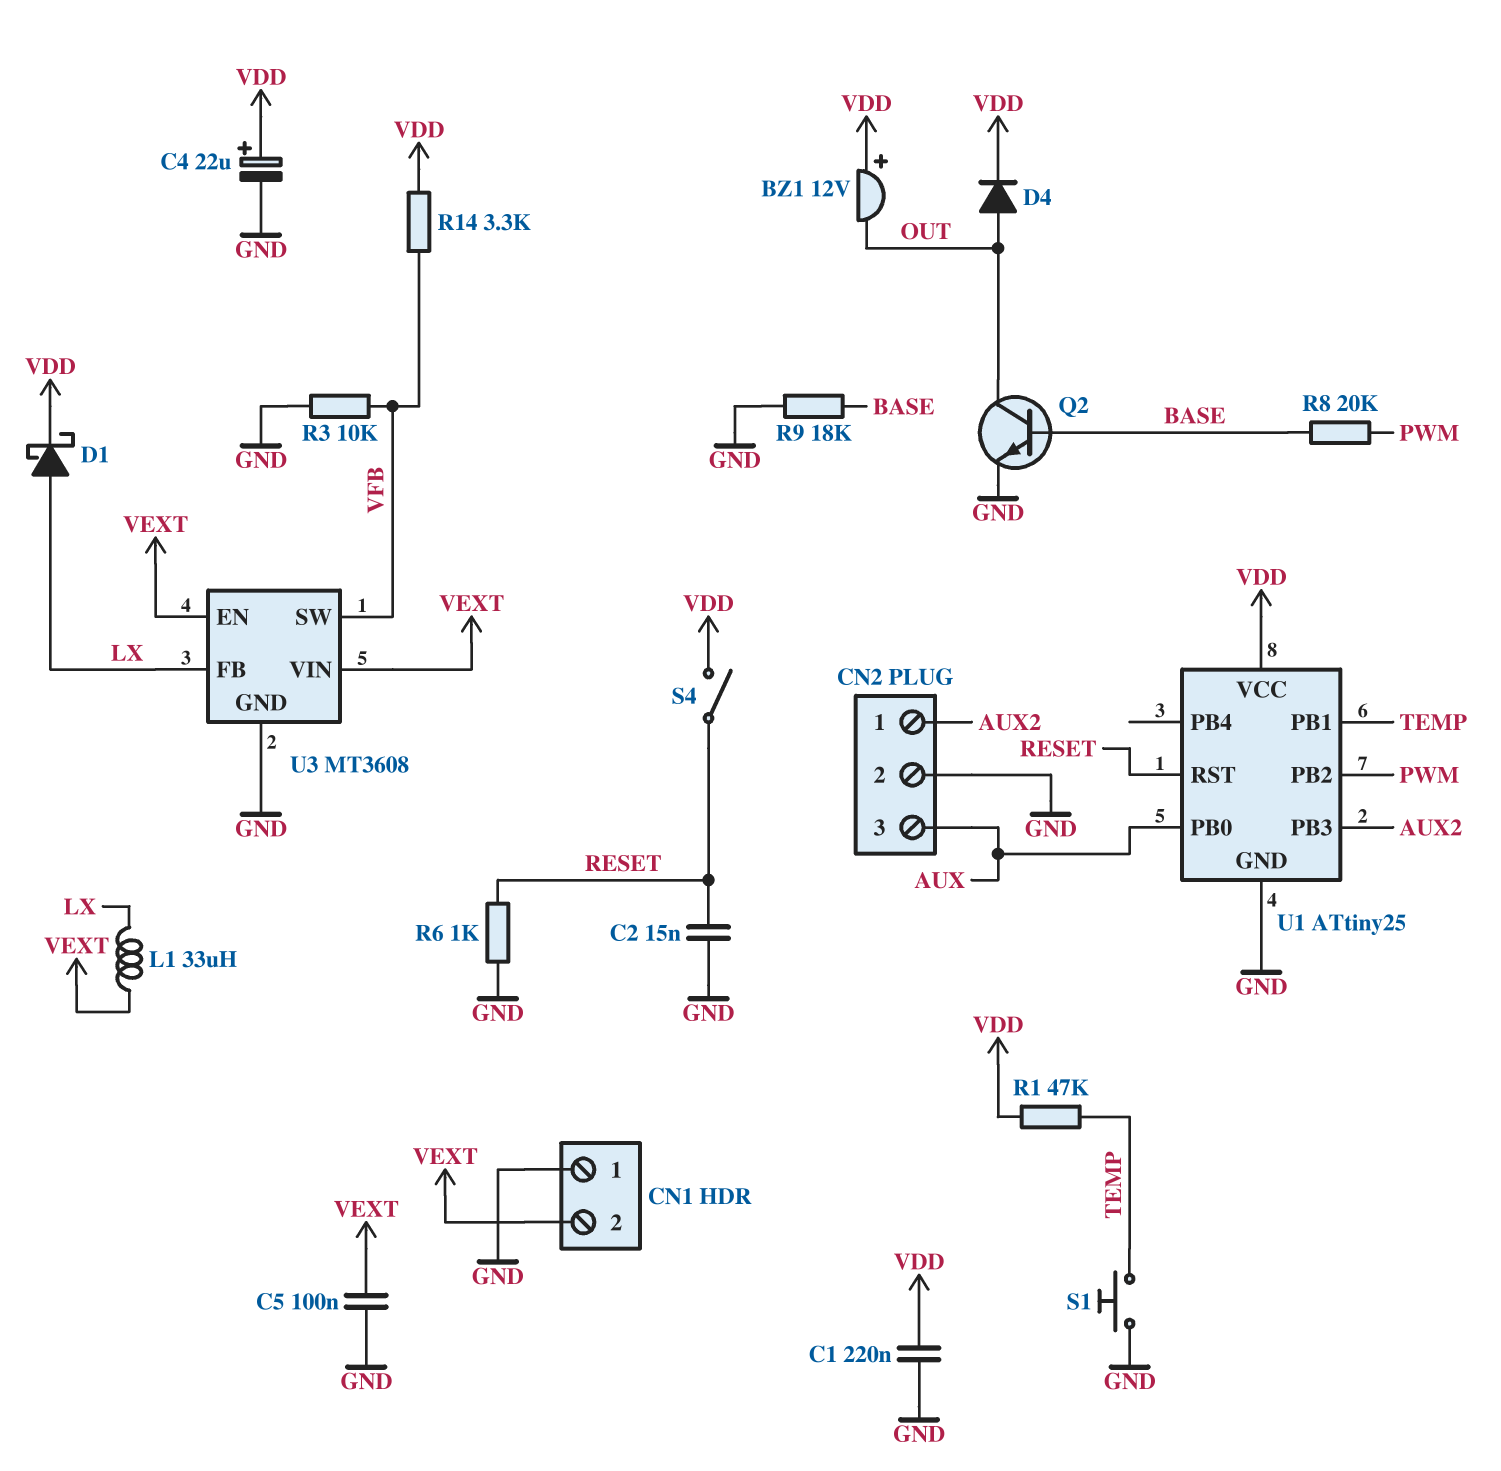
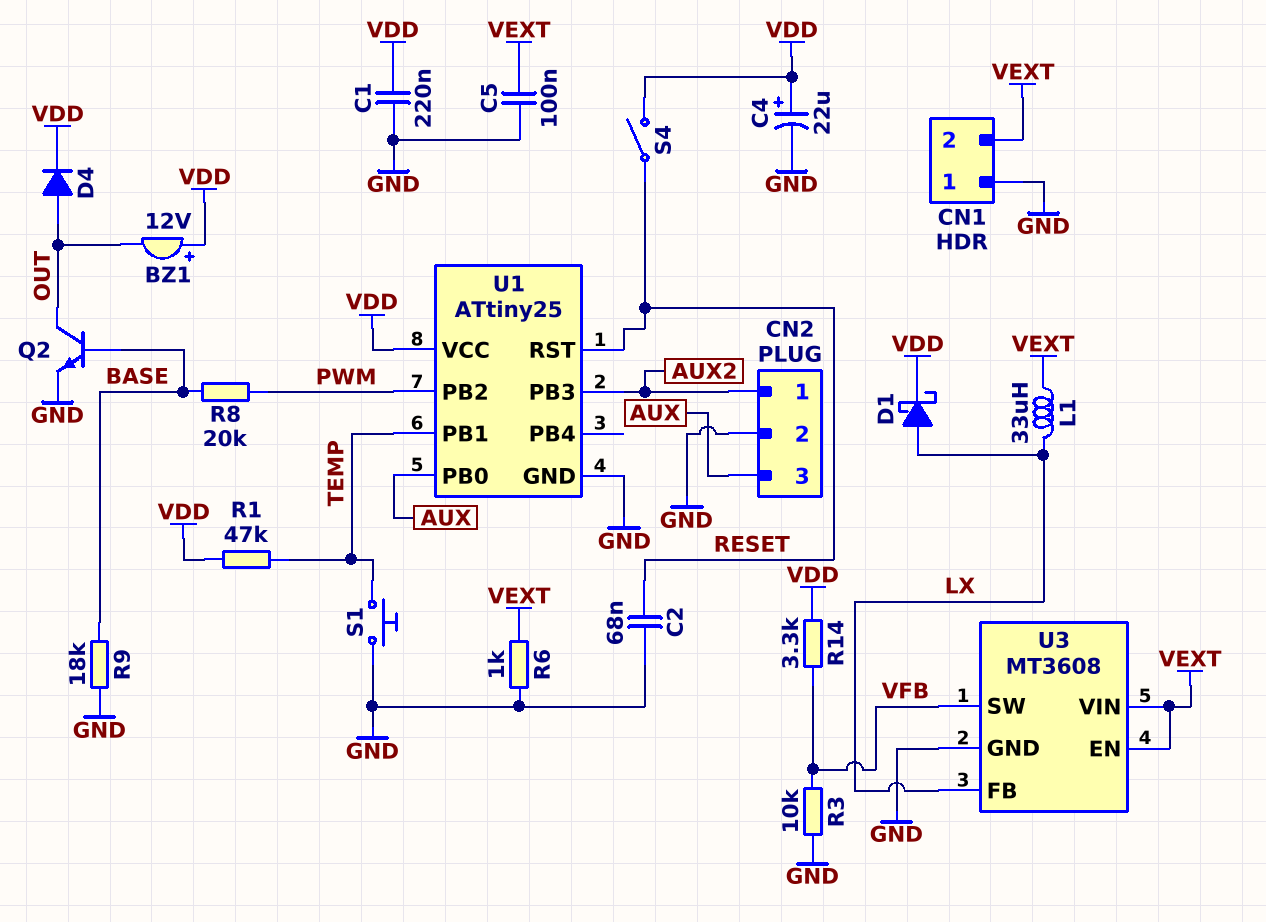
C2: 15nF (GND, RESET) -> 68nF (GND, RESET)
R6: 1k (GND, RESET) -> 1k (GND, VEXT)

